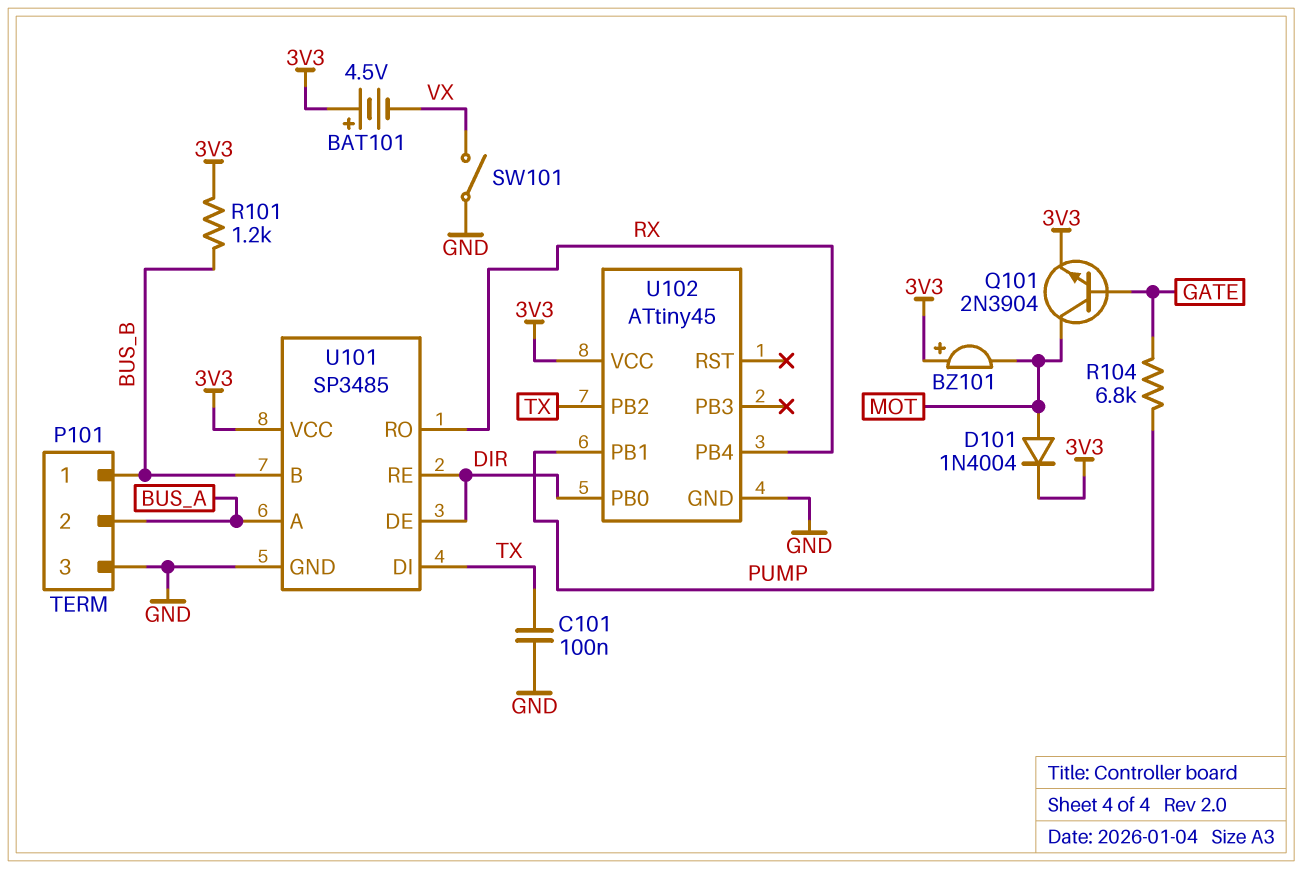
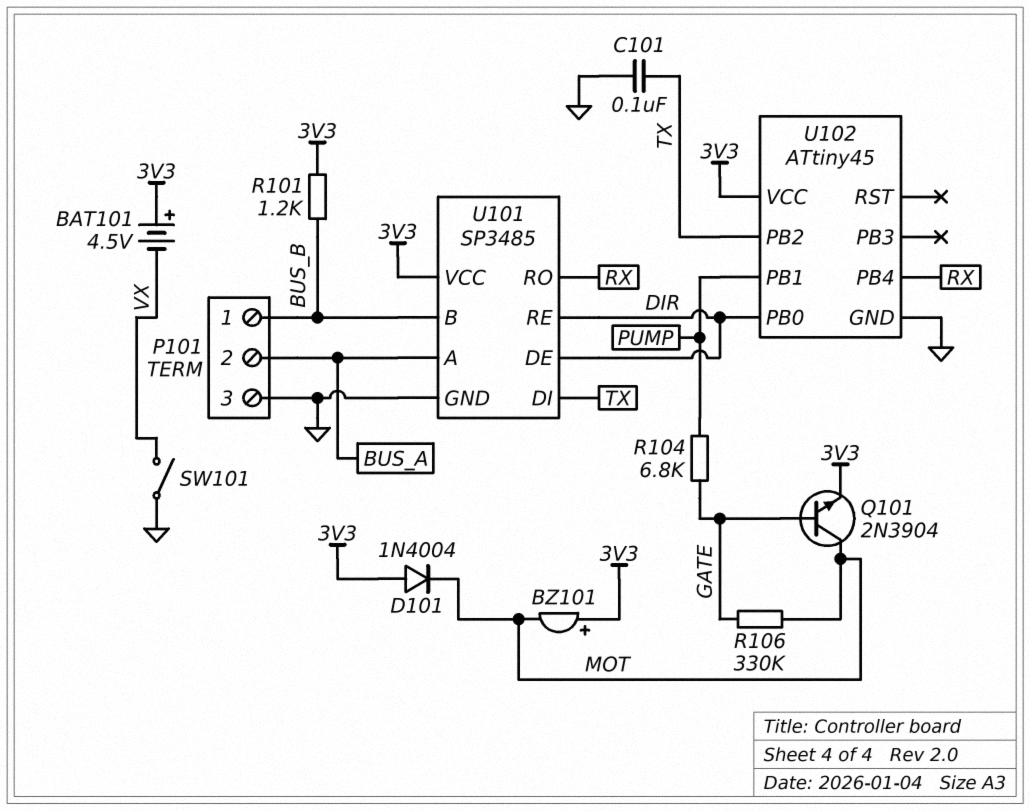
D101: diode 1N4004 (A MOT, K 3V3) -> diode 1N4004 (A 3V3, K MOT)
R106: none -> 330k (GATE, MOT)

